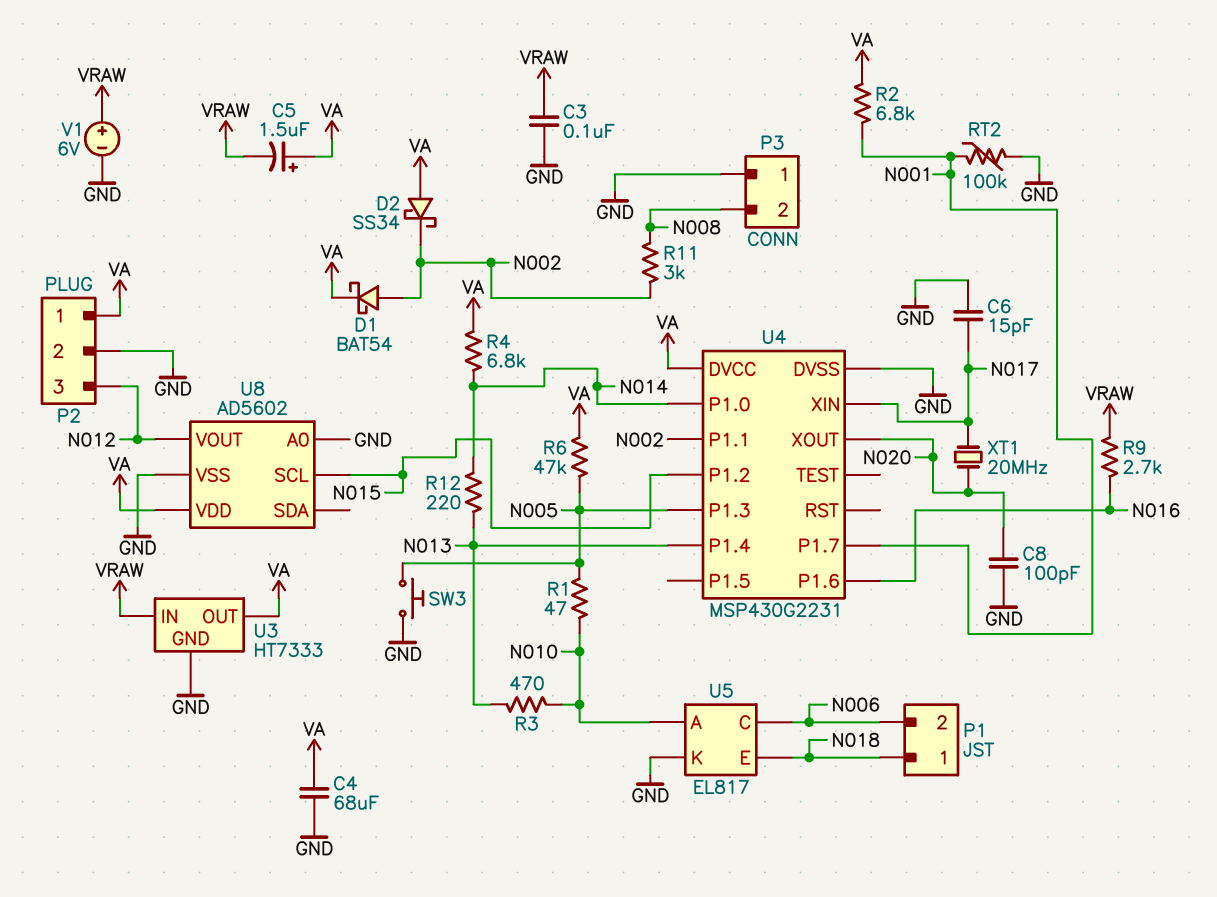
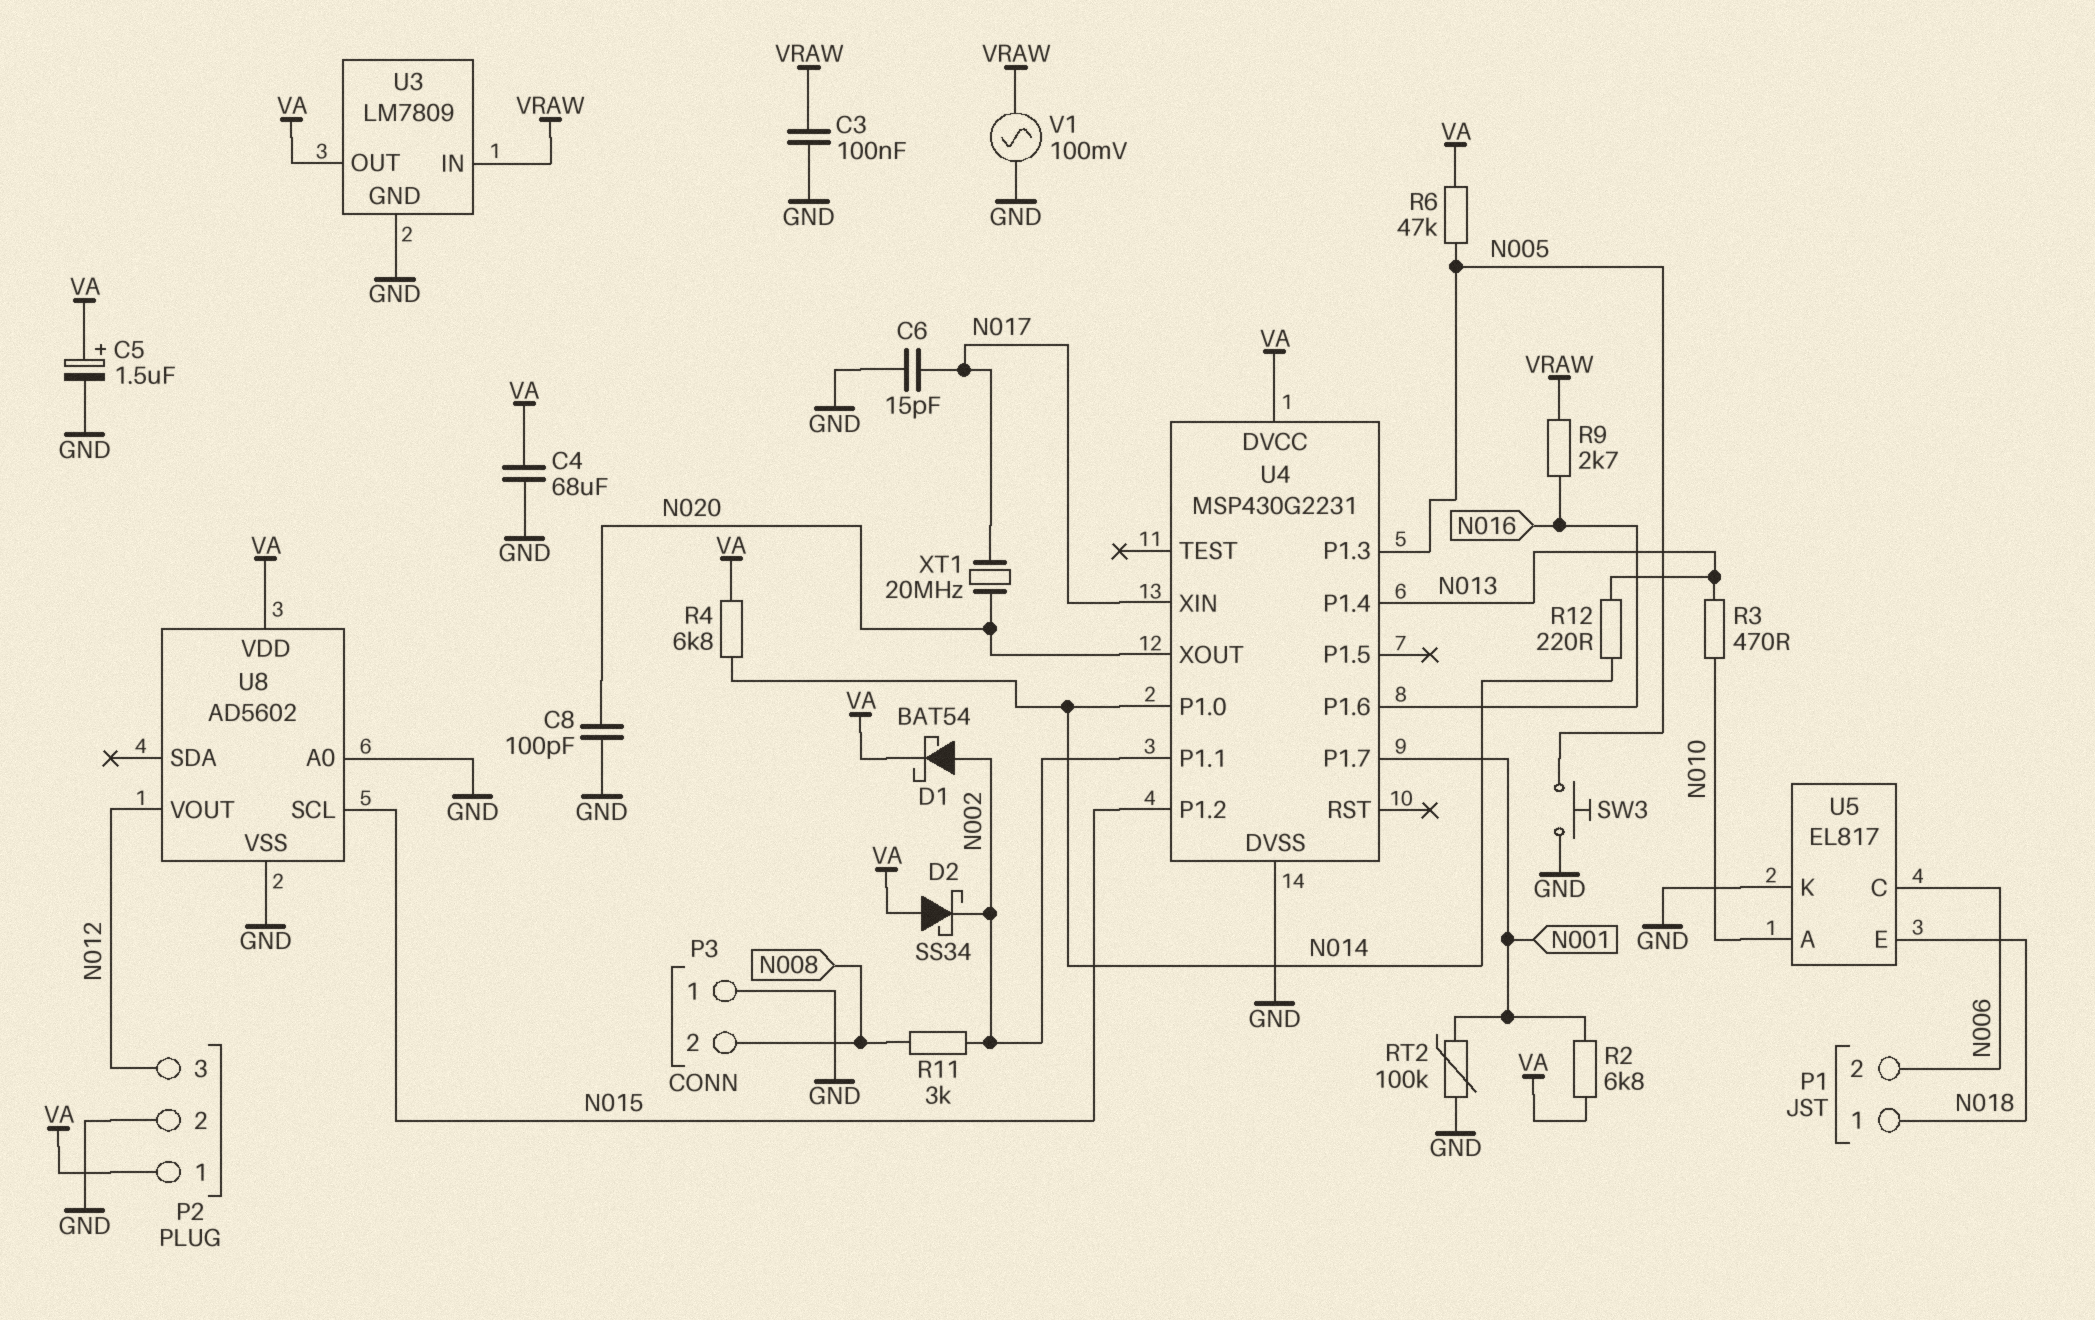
C5: 1.5uF (plus VA, minus VRAW) -> 1.5uF (plus VA, minus GND)
R1: 47 (N005, N010) -> none
U3: HT7333 -> LM7809
V1: 6V (plus VRAW, minus GND) -> AC 100mV (GND, VRAW)

